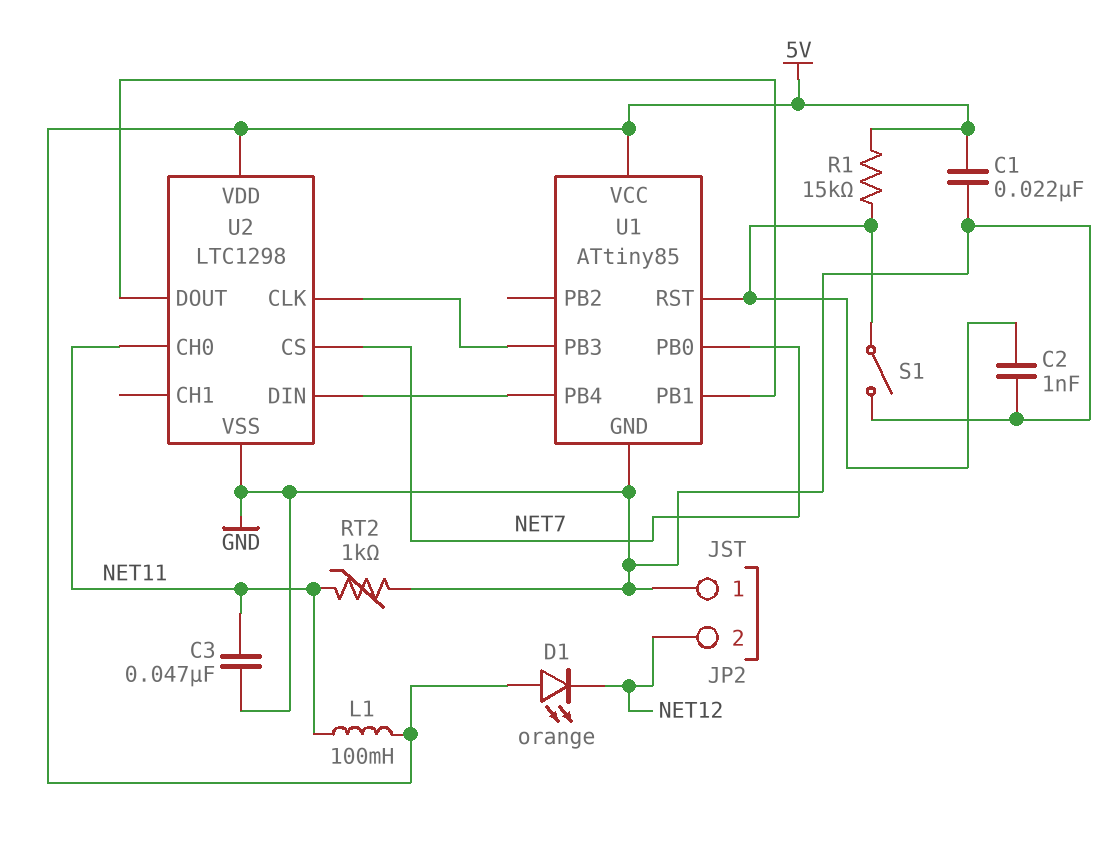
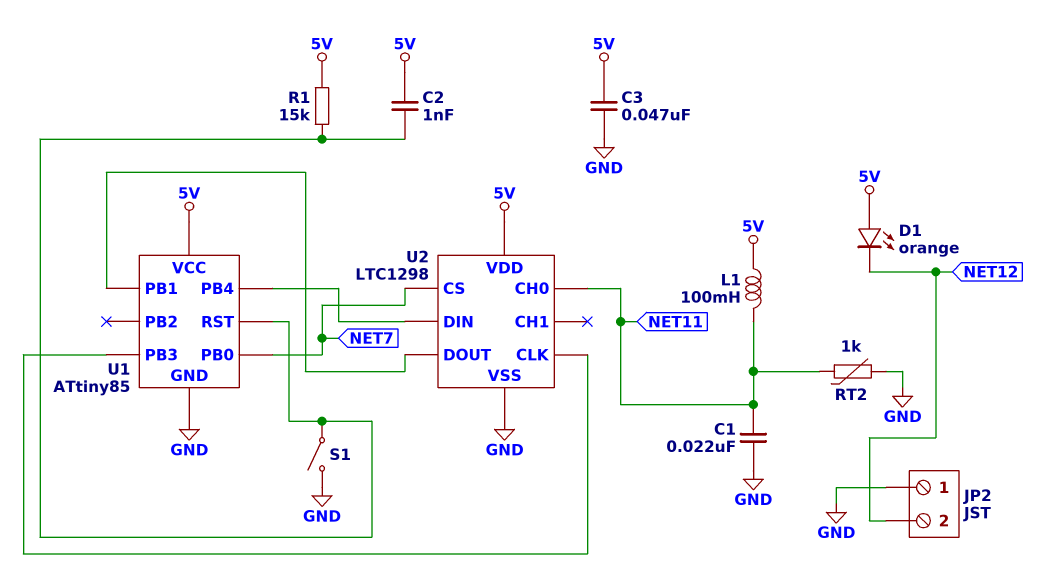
C1: 22nF (5V, GND) -> 22nF (GND, NET11)
C2: 1nF (GND, U1/RST) -> 1nF (5V, U1/RST)
C3: 47nF (GND, NET11) -> 47nF (5V, GND)

